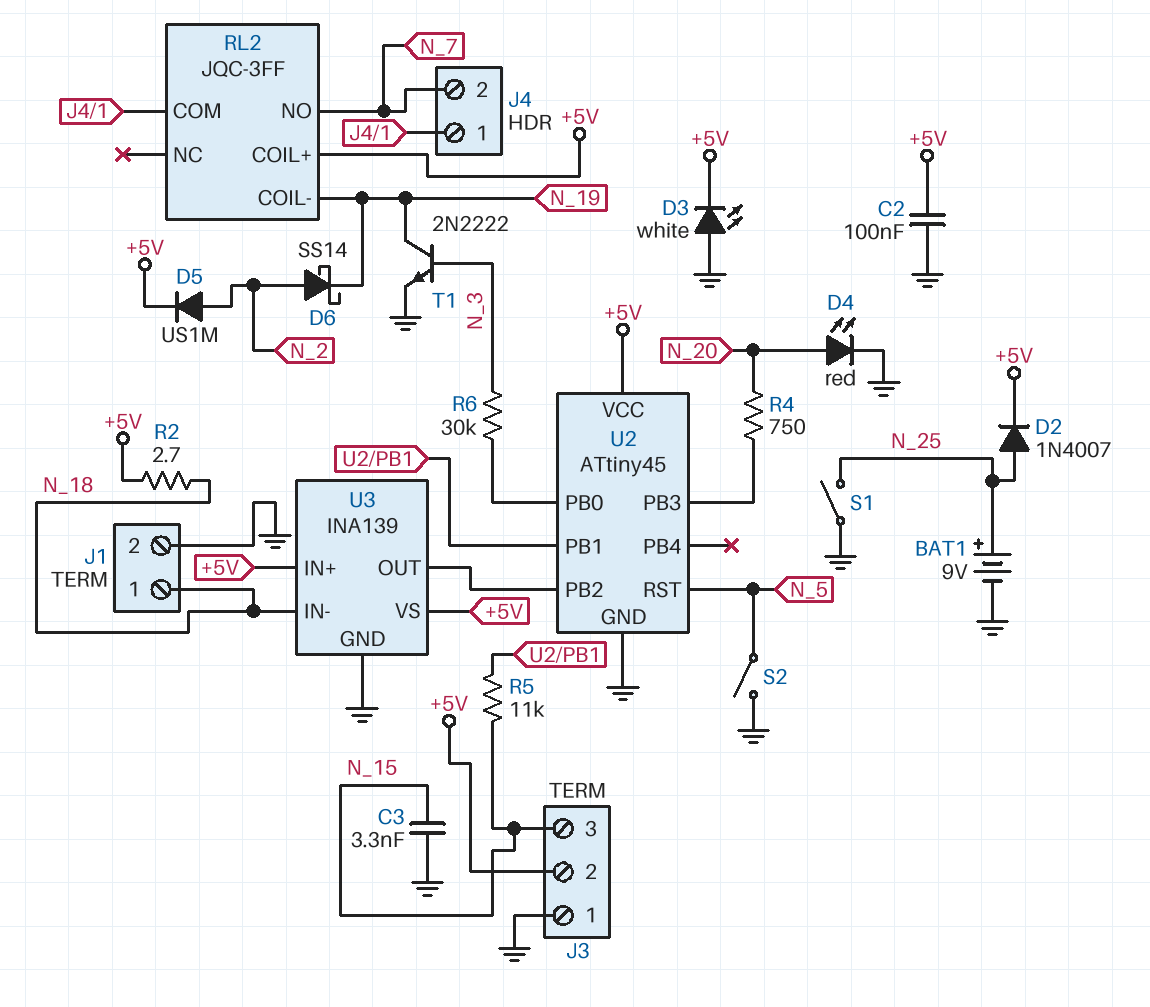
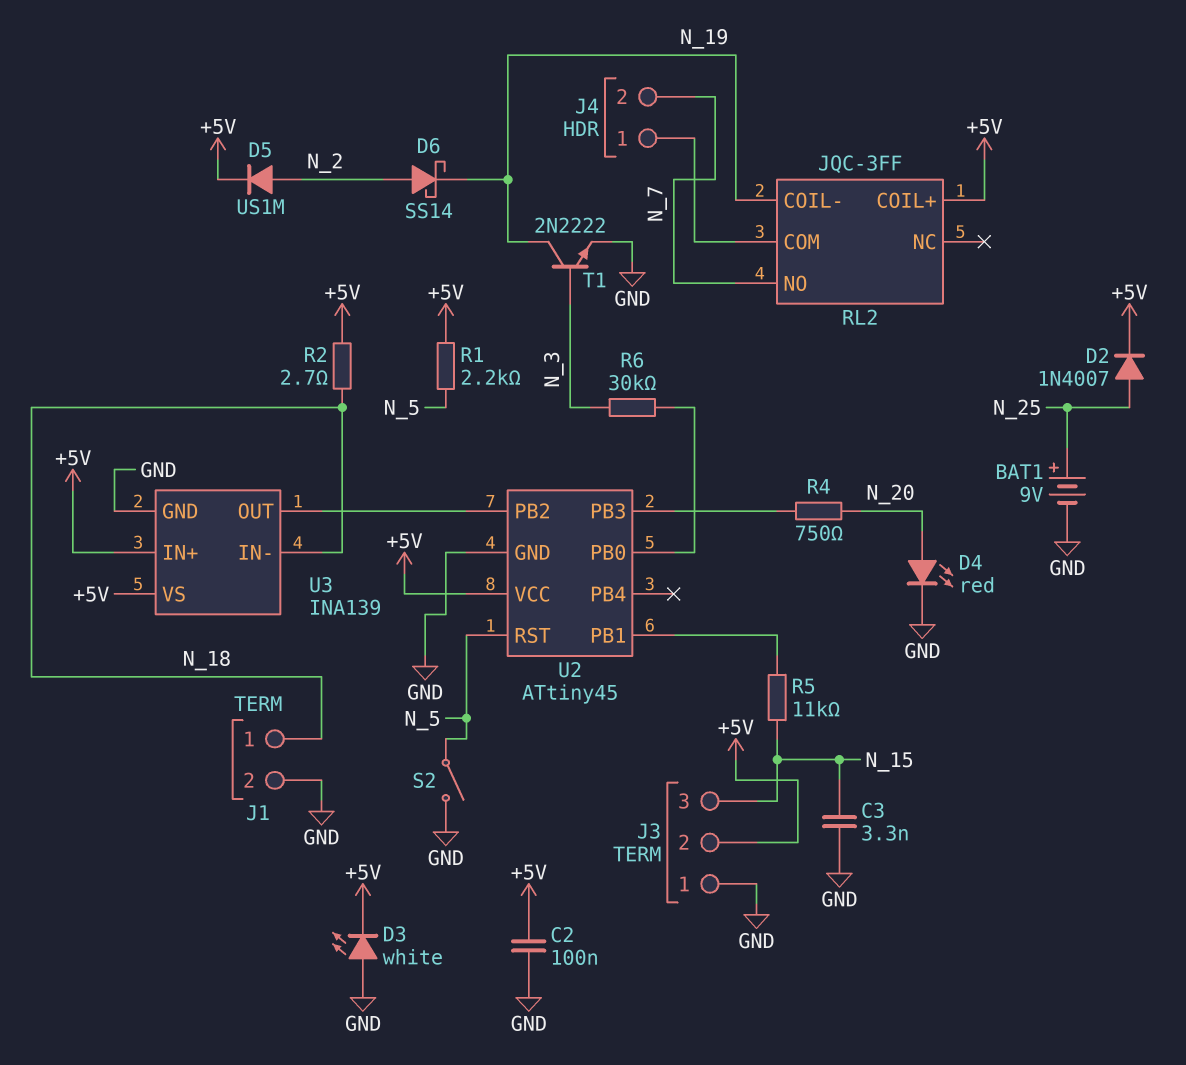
R1: none -> 2.2k (+5V, N_5)
S1: switch (GND, N_25) -> none

